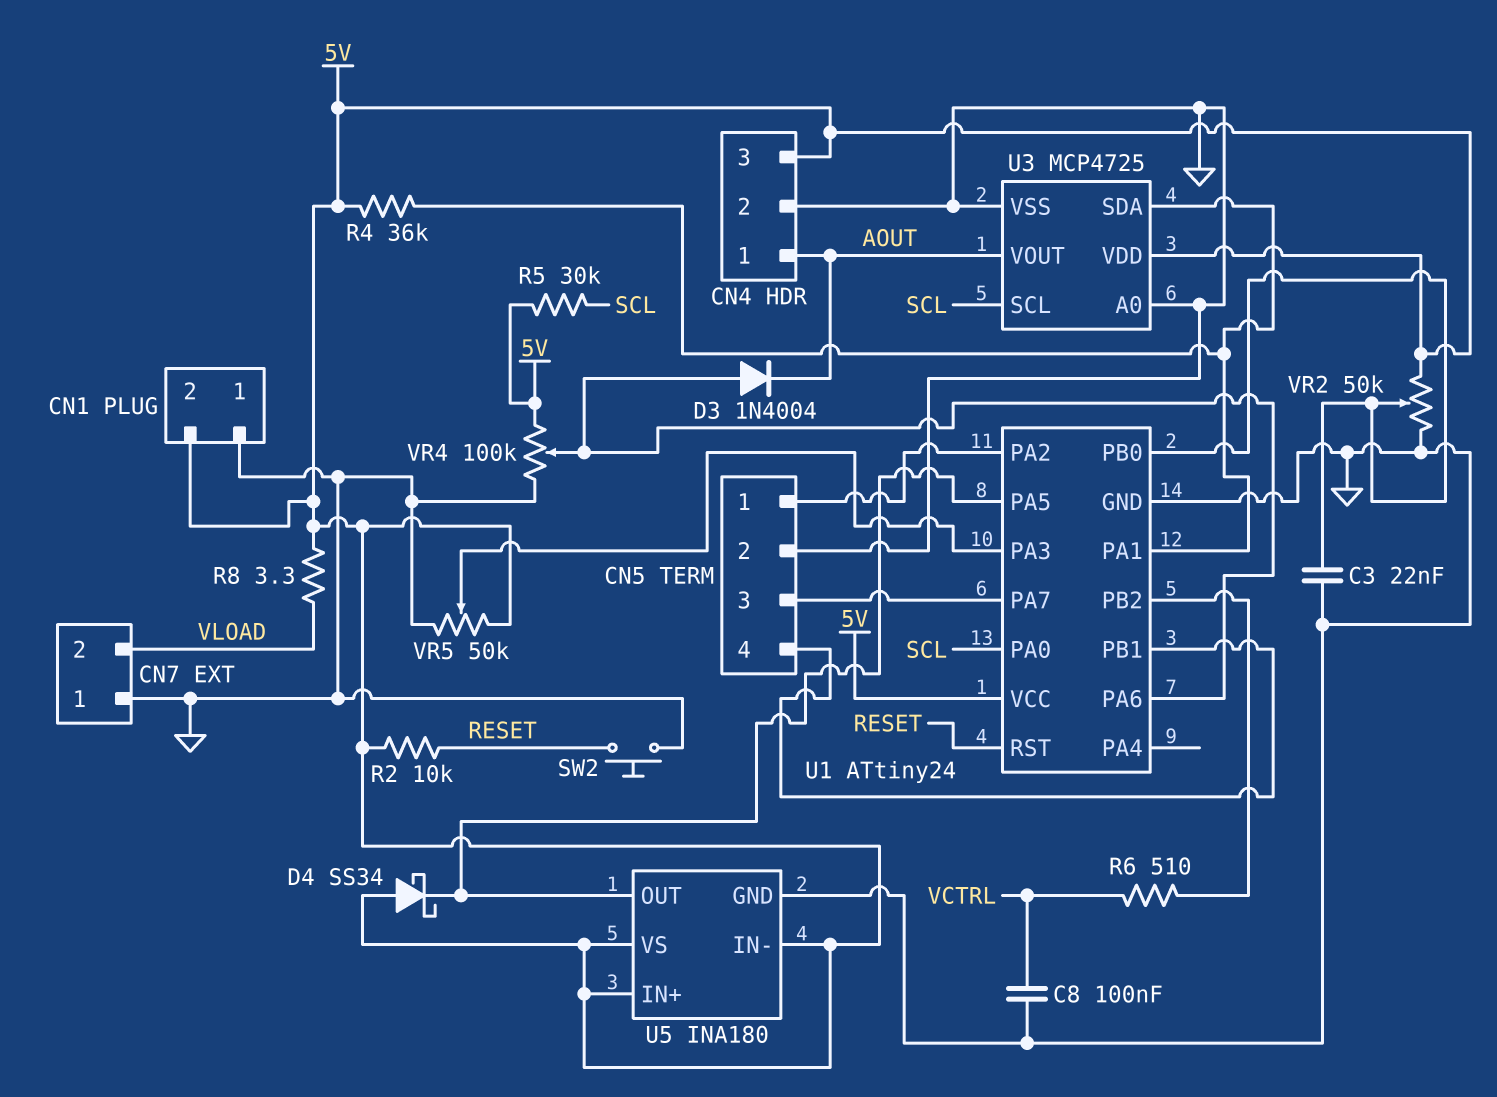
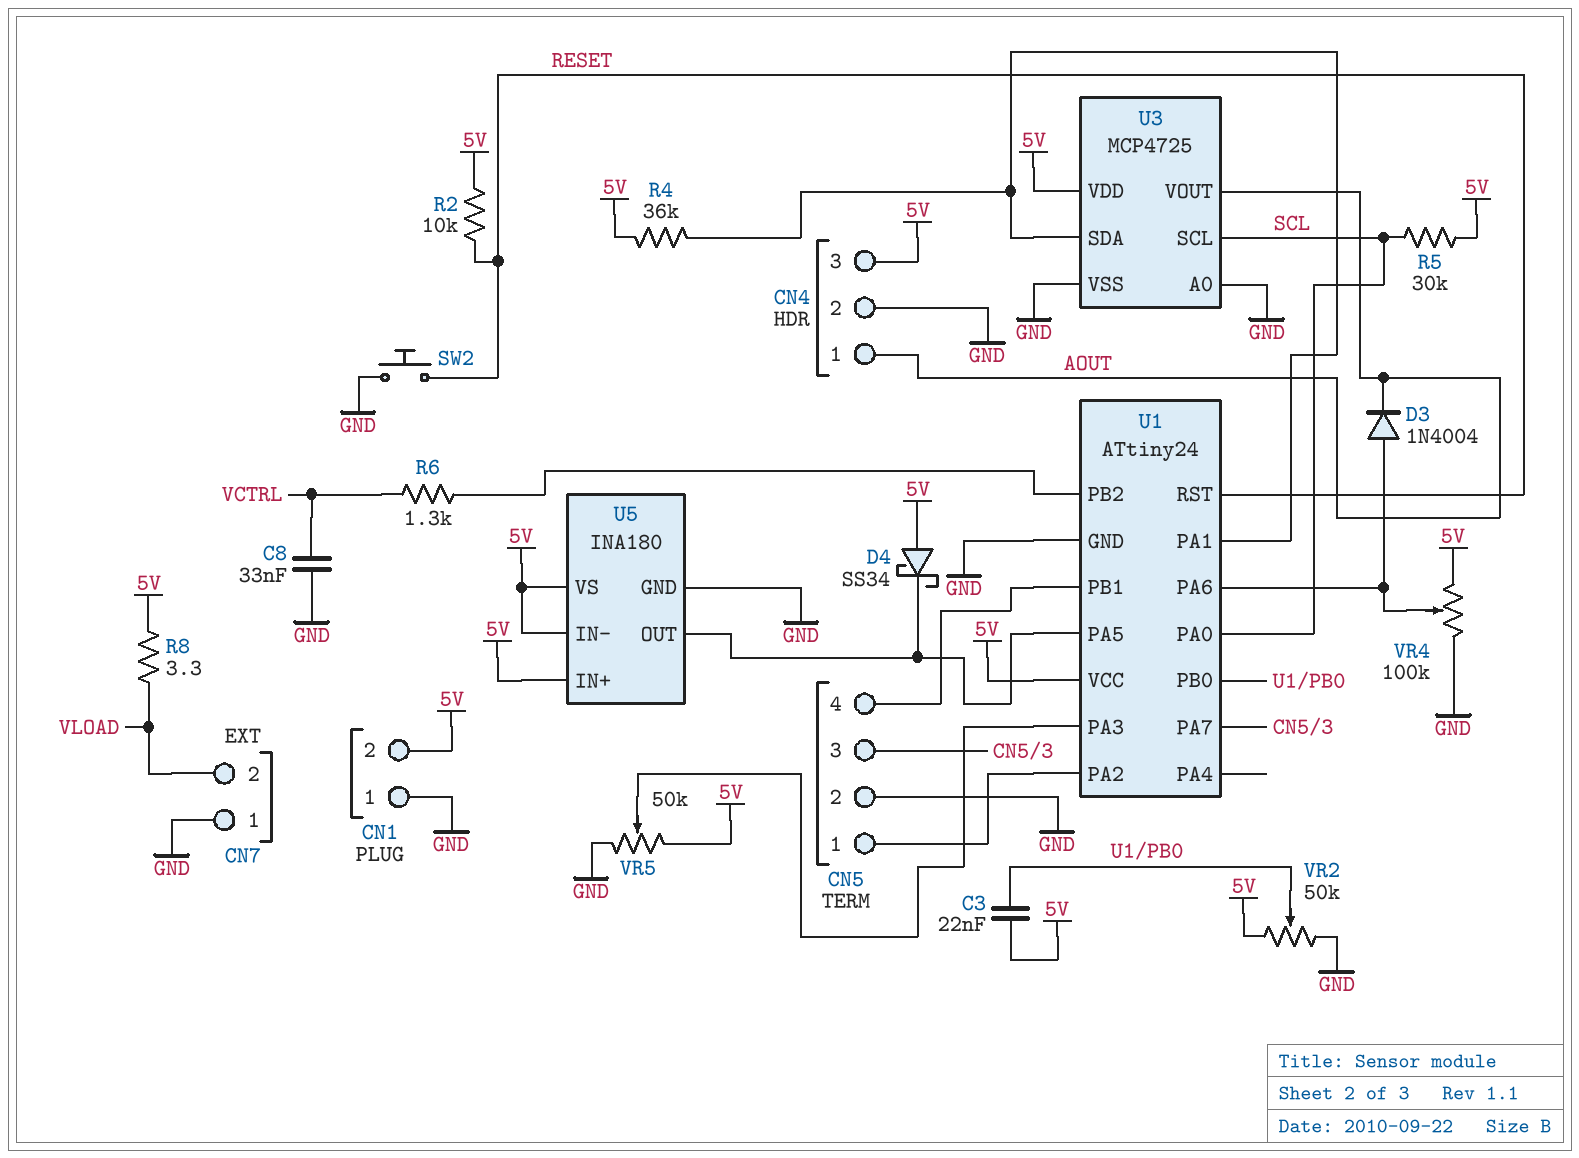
C3: 22nF (GND, U1/PB0) -> 22nF (5V, U1/PB0)
C8: 100nF (GND, VCTRL) -> 33nF (GND, VCTRL)
R6: 510 (U1/PB2, VCTRL) -> 1.3k (U1/PB2, VCTRL)

